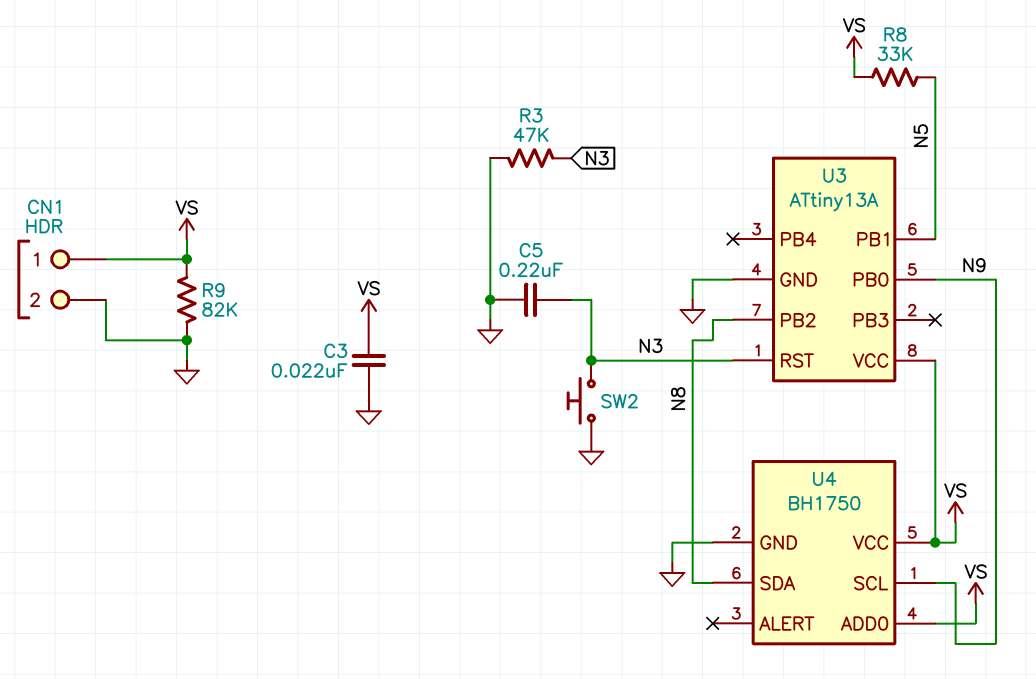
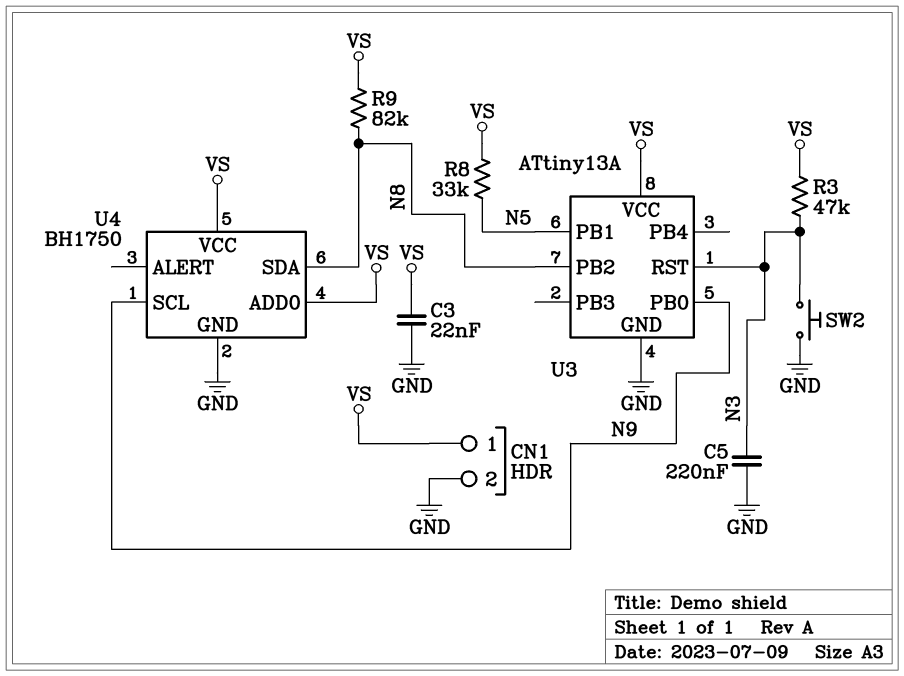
R3: 47k (GND, N3) -> 47k (N3, VS)
R9: 82k (GND, VS) -> 82k (N8, VS)

